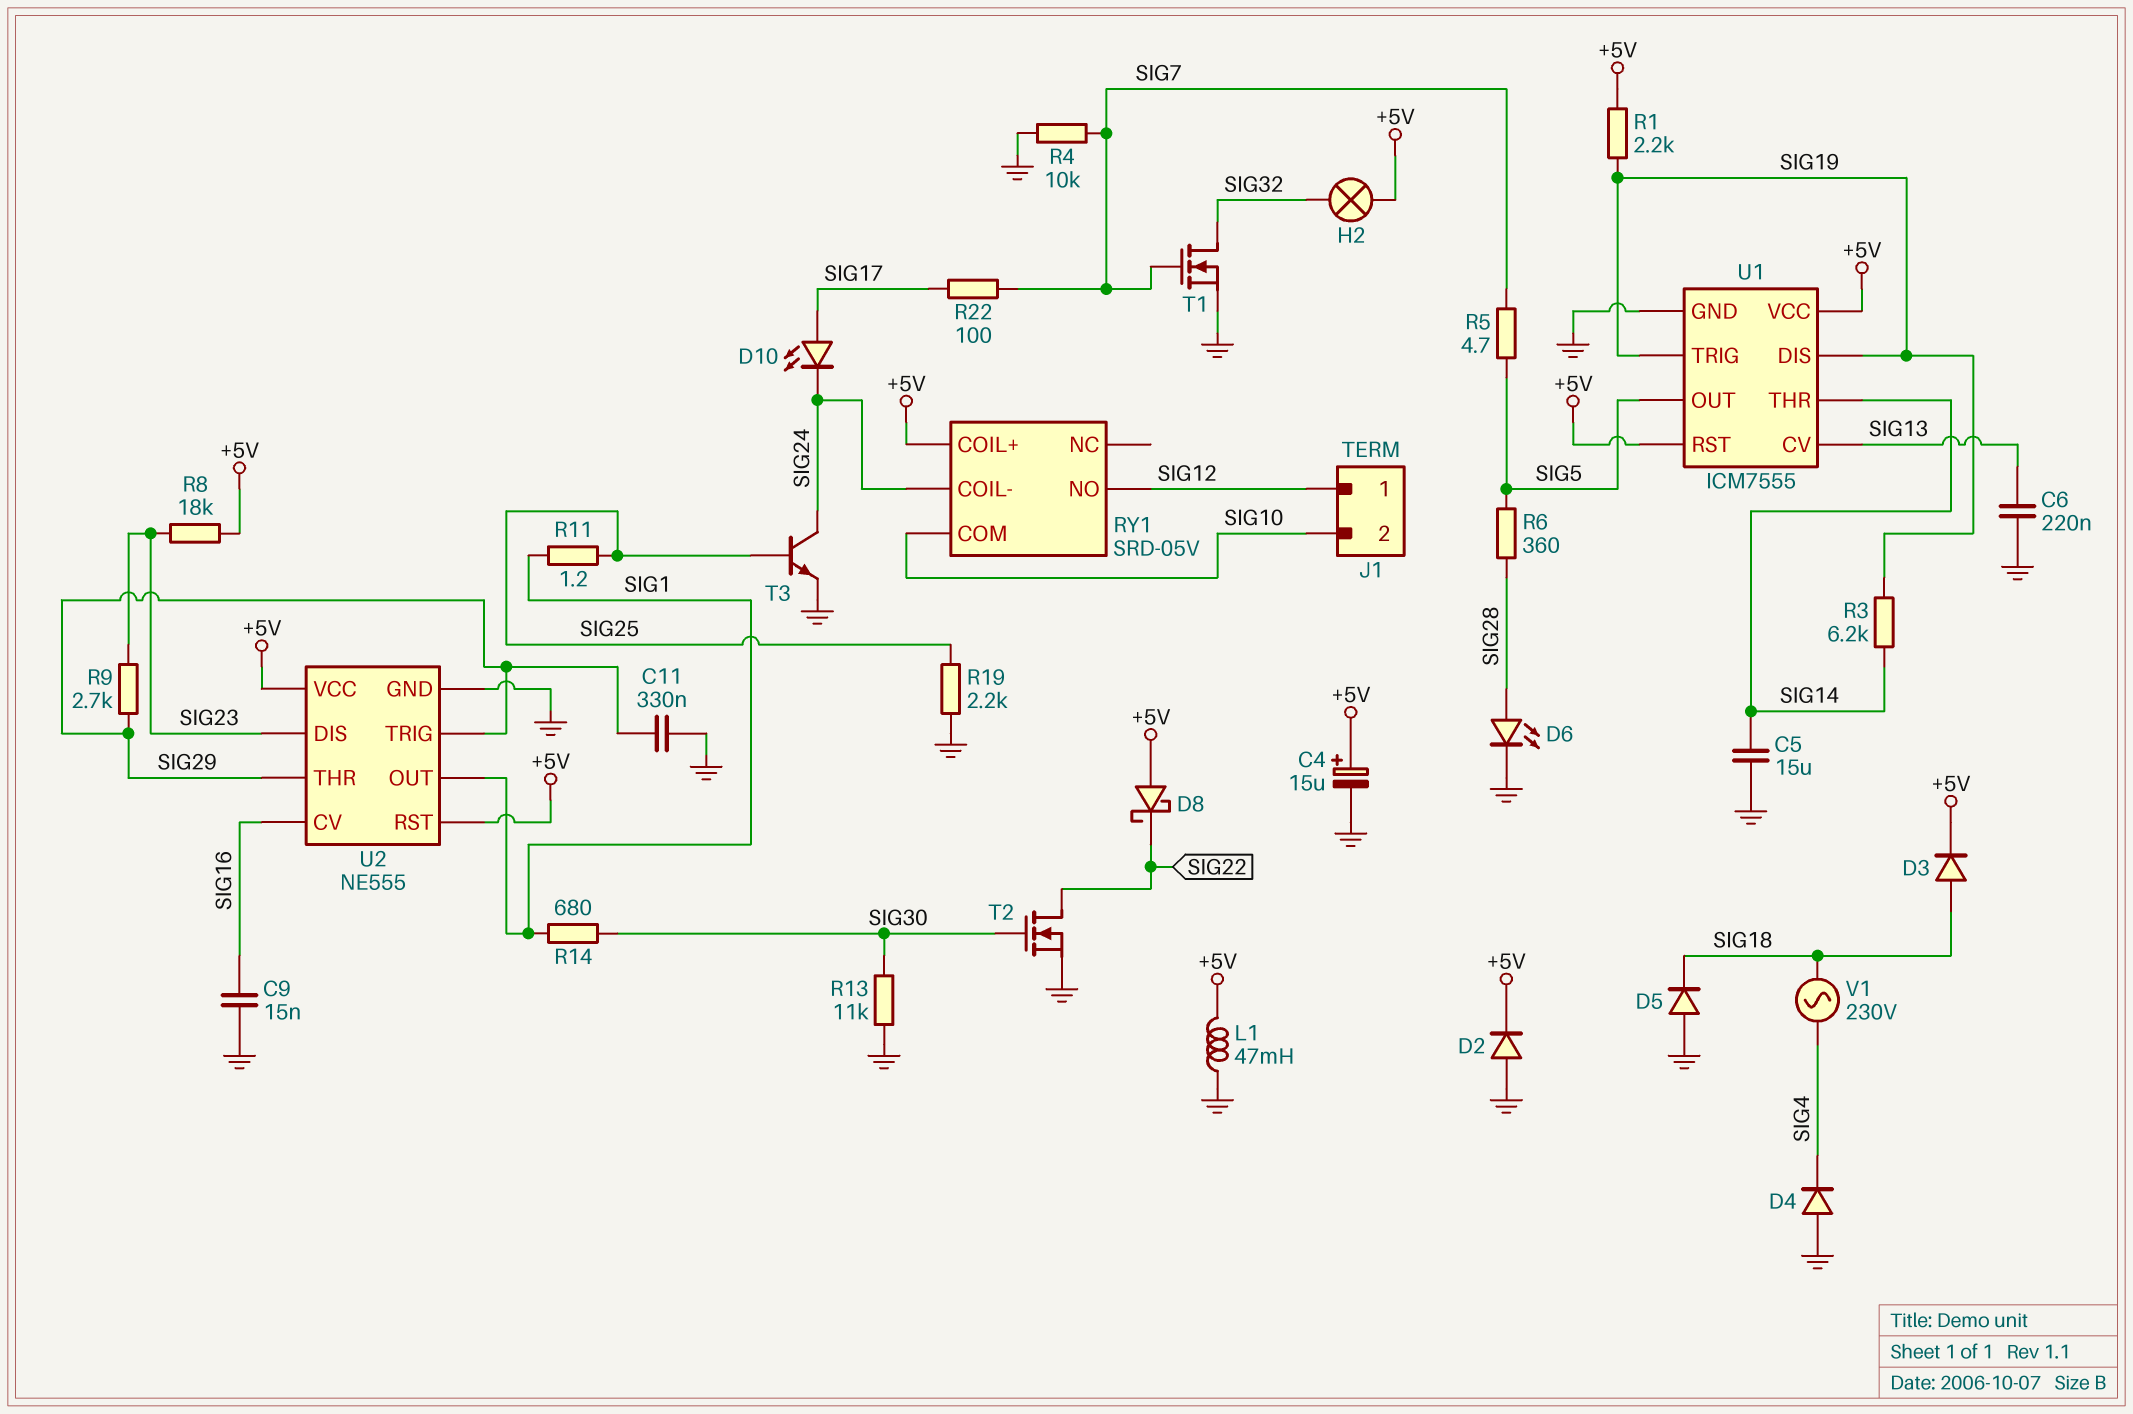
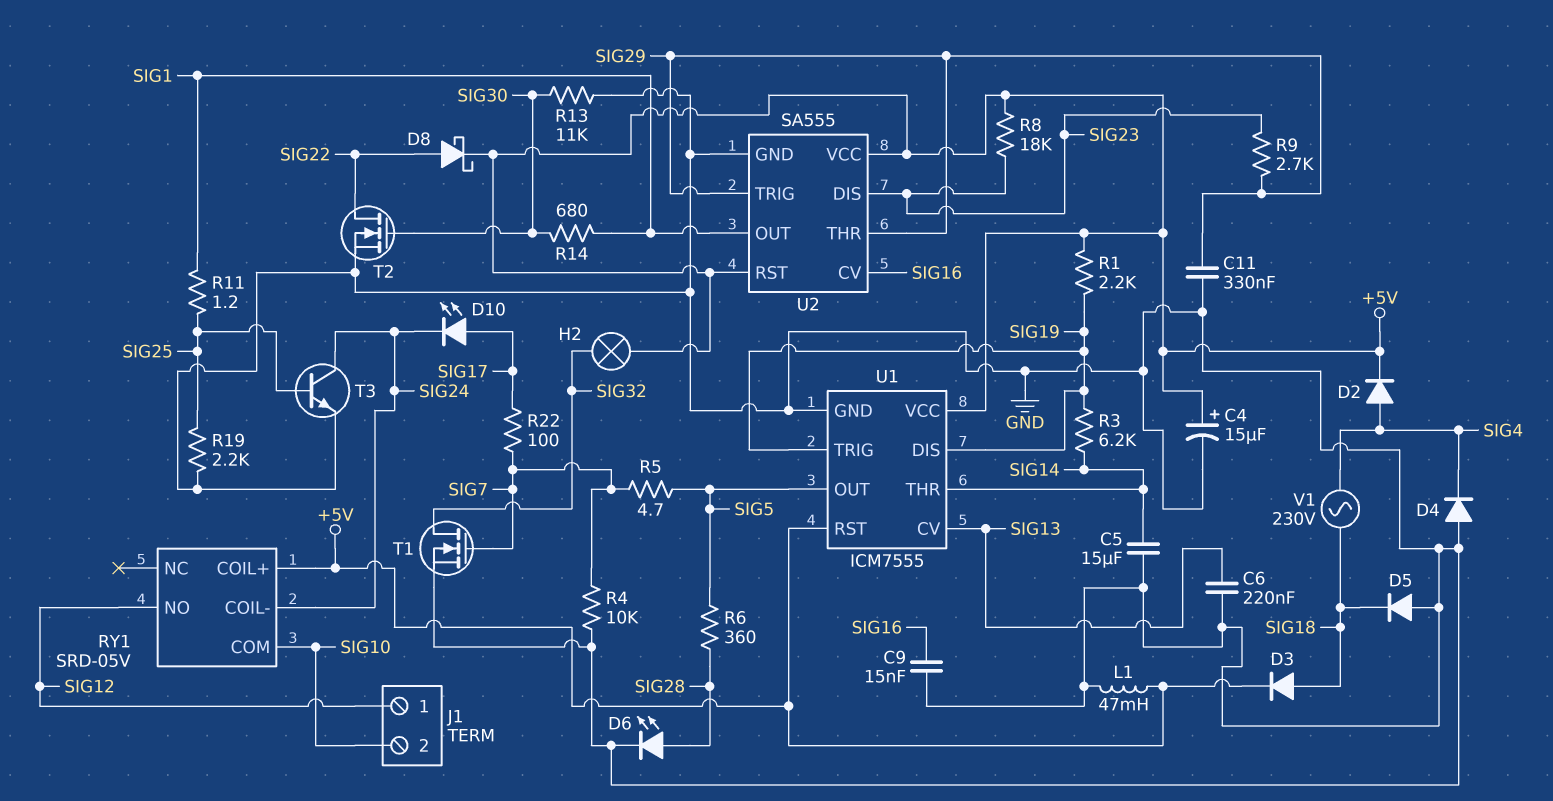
D2: diode (A GND, K +5V) -> diode (A SIG4, K +5V)
D8: schottky (A +5V, K SIG22) -> schottky (A SIG22, K +5V)
U2: NE555 -> SA555

